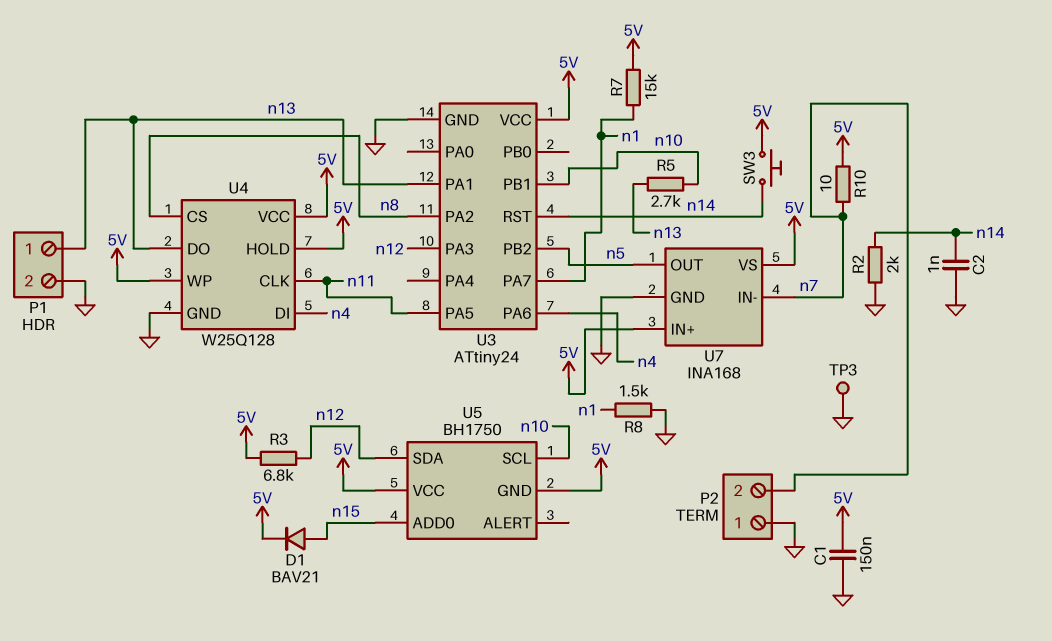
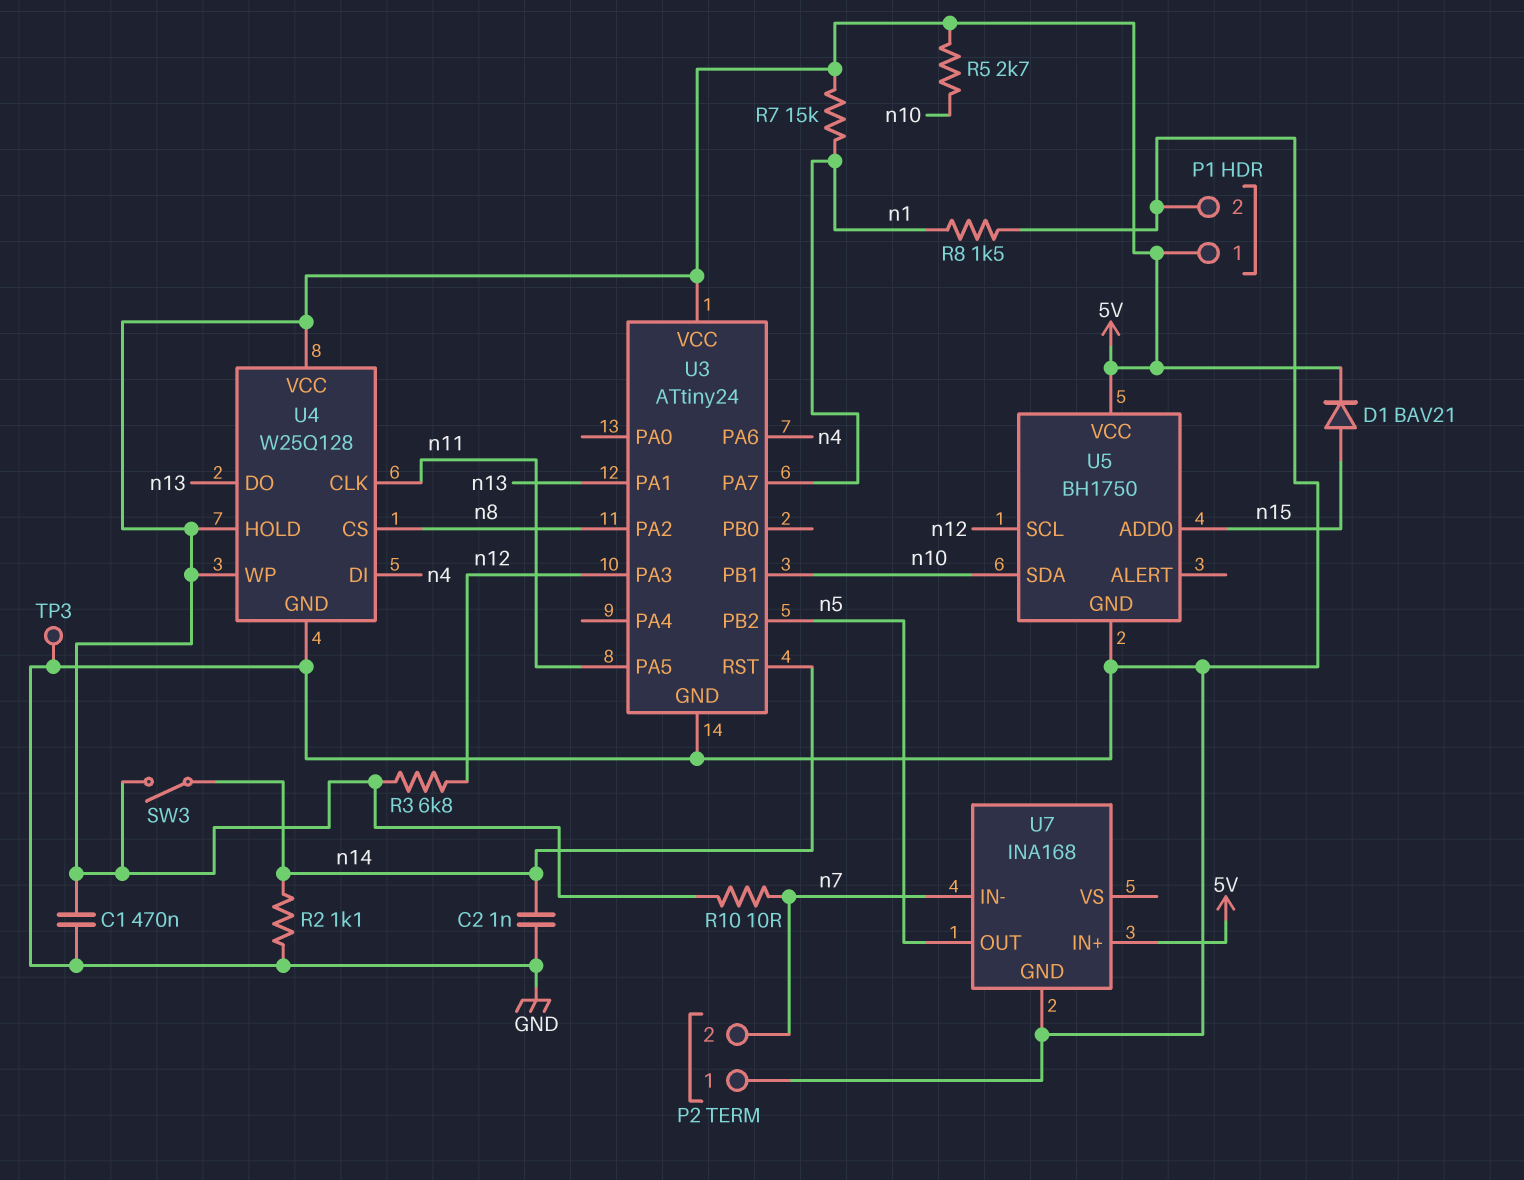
C1: 150nF (5V, GND) -> 470nF (5V, GND)
P1 pin 1: n13 -> 5V
R2: 2k (GND, n14) -> 1.1k (GND, n14)
R5: 2.7k (n10, n13) -> 2.7k (5V, n10)
SW3: button (5V, n14) -> switch (5V, n14)
U5 pin GND: 5V -> GND
U5 pin SCL: n10 -> n12
U5 pin SDA: n12 -> n10
U7 pin VS: 5V -> none

